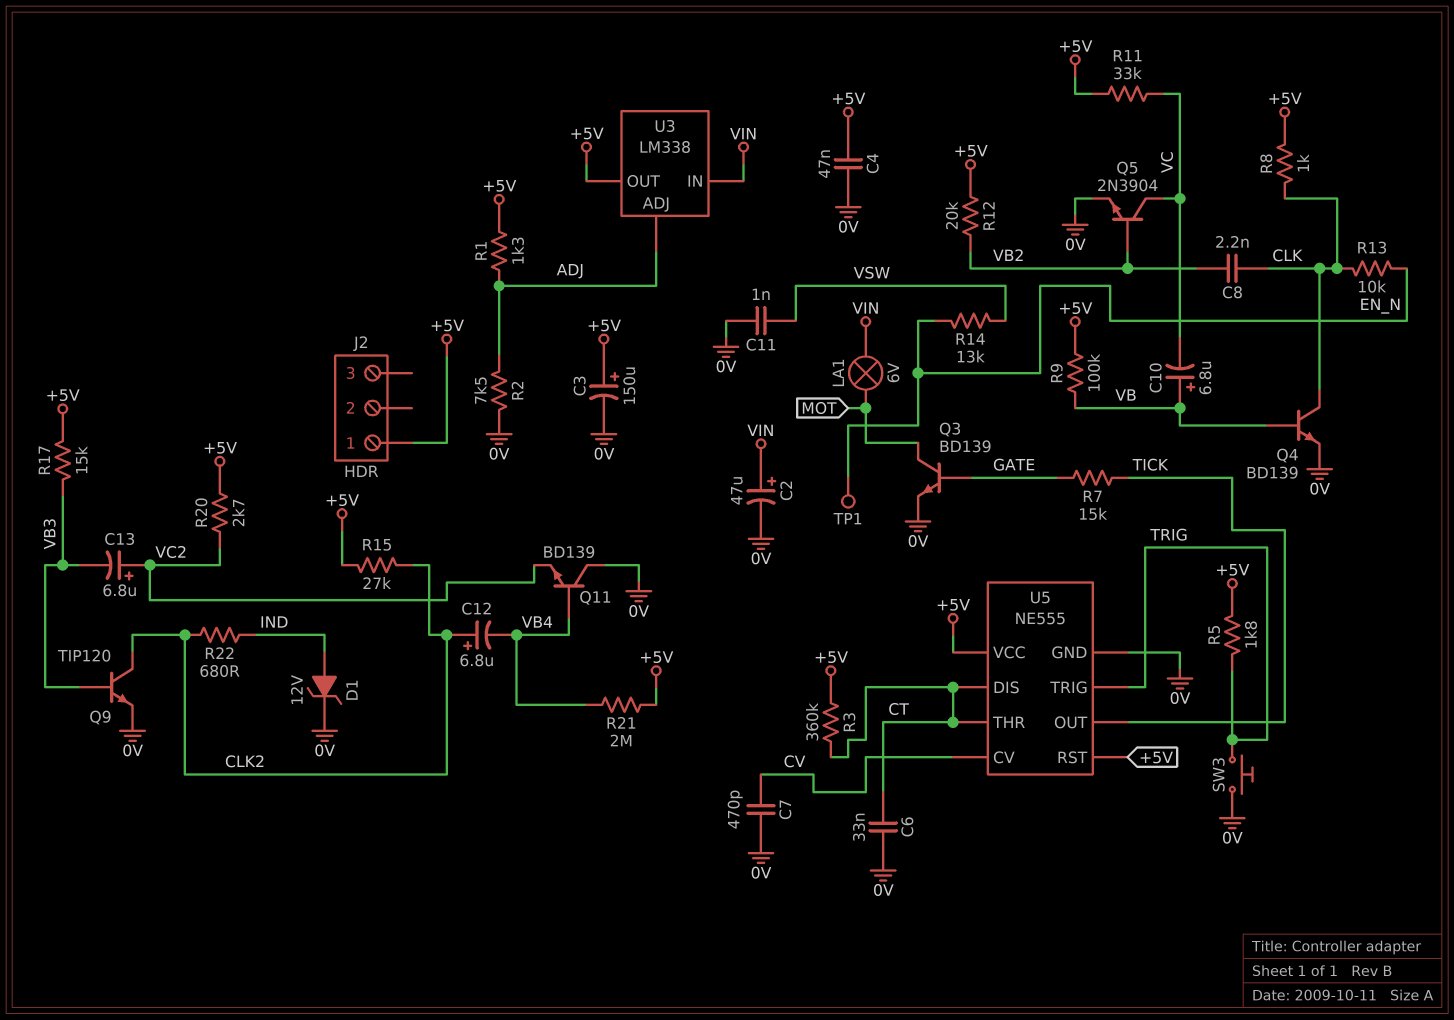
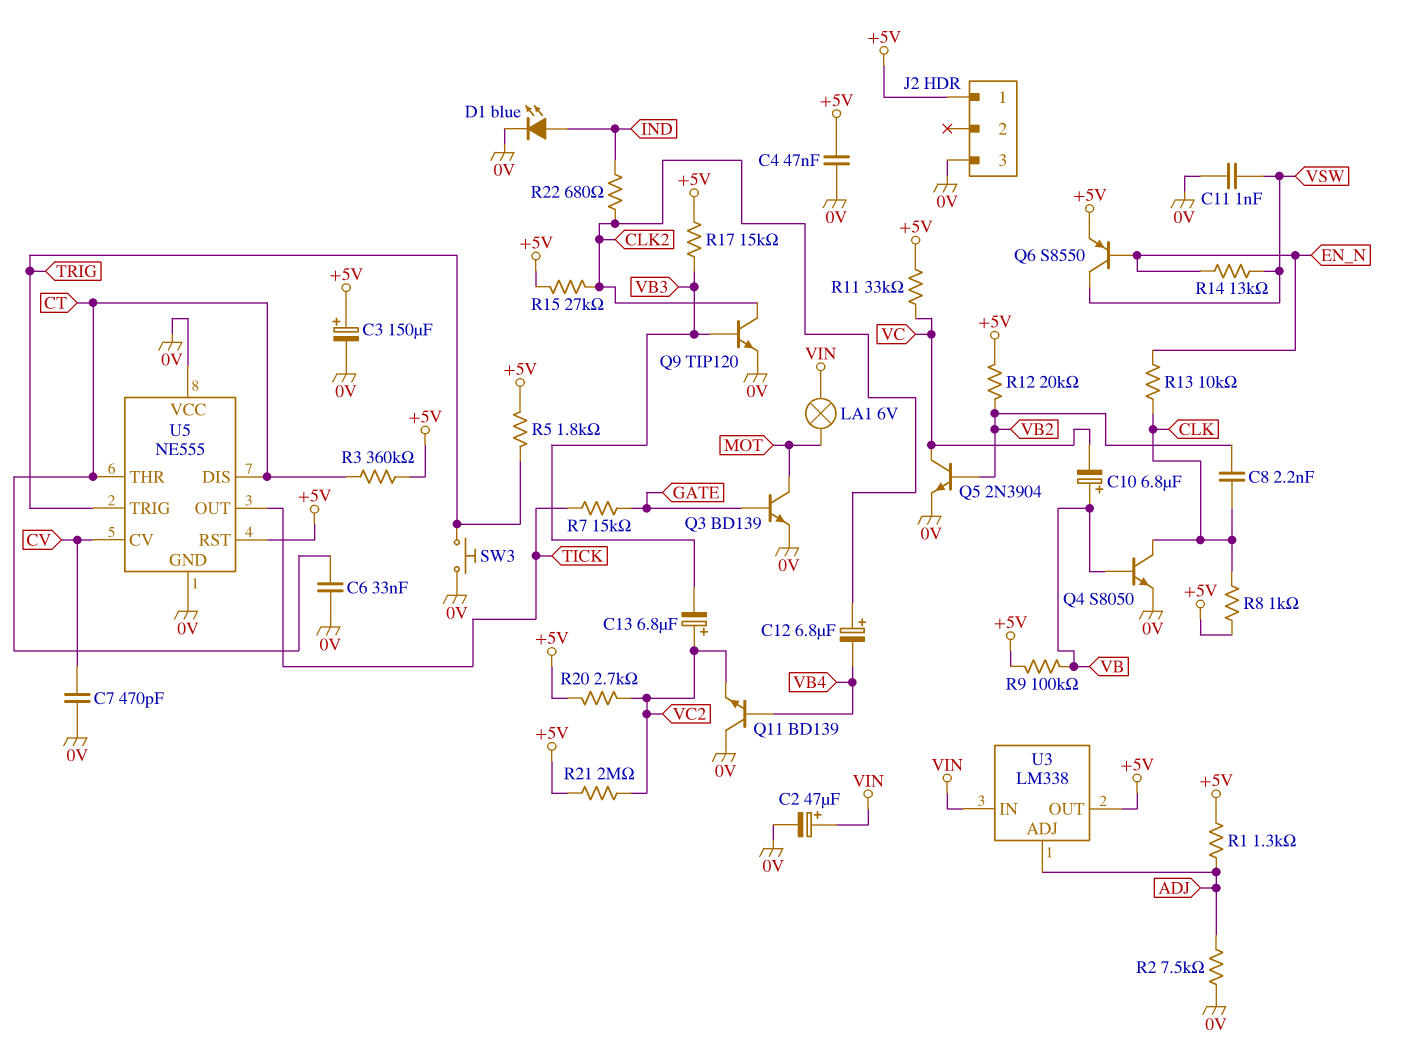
D1: zener 12V (A IND, K 0V) -> LED blue (A IND, K 0V)
J2 pin 3: none -> 0V
Q4: NPN BD139 (B VB, C CLK, E 0V) -> NPN S8050 (B VB, C CLK, E 0V)
Q6: none -> PNP S8550 (B EN_N, C VSW, E +5V)
R21: 2M (+5V, VB4) -> 2M (+5V, VC2)
TP1: test point (EN_N) -> none
U5 pin VCC: +5V -> 0V

